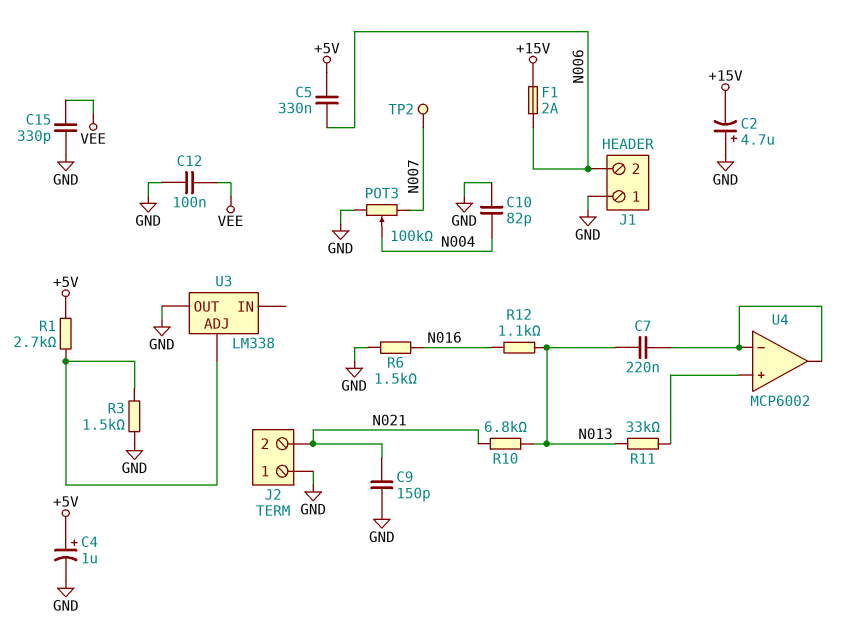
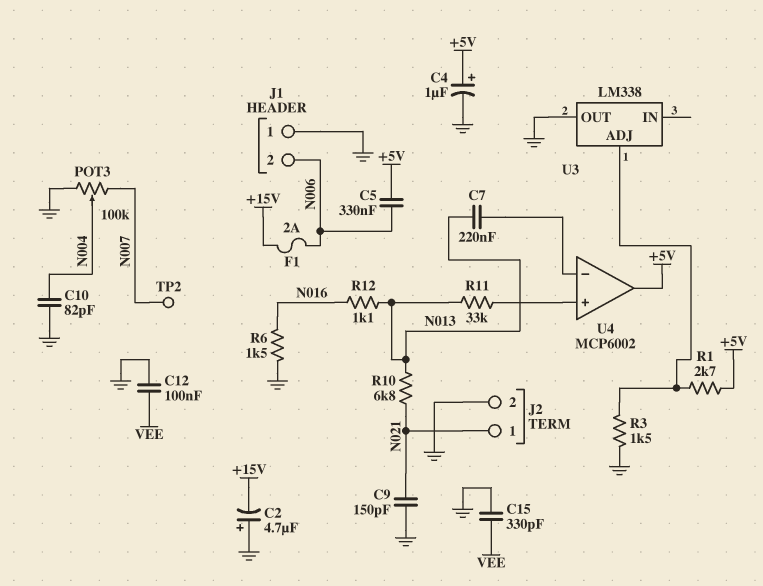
J2 pin 1: GND -> N021
J2 pin 2: N021 -> GND
U4 pin out: U4/in- -> +5V

